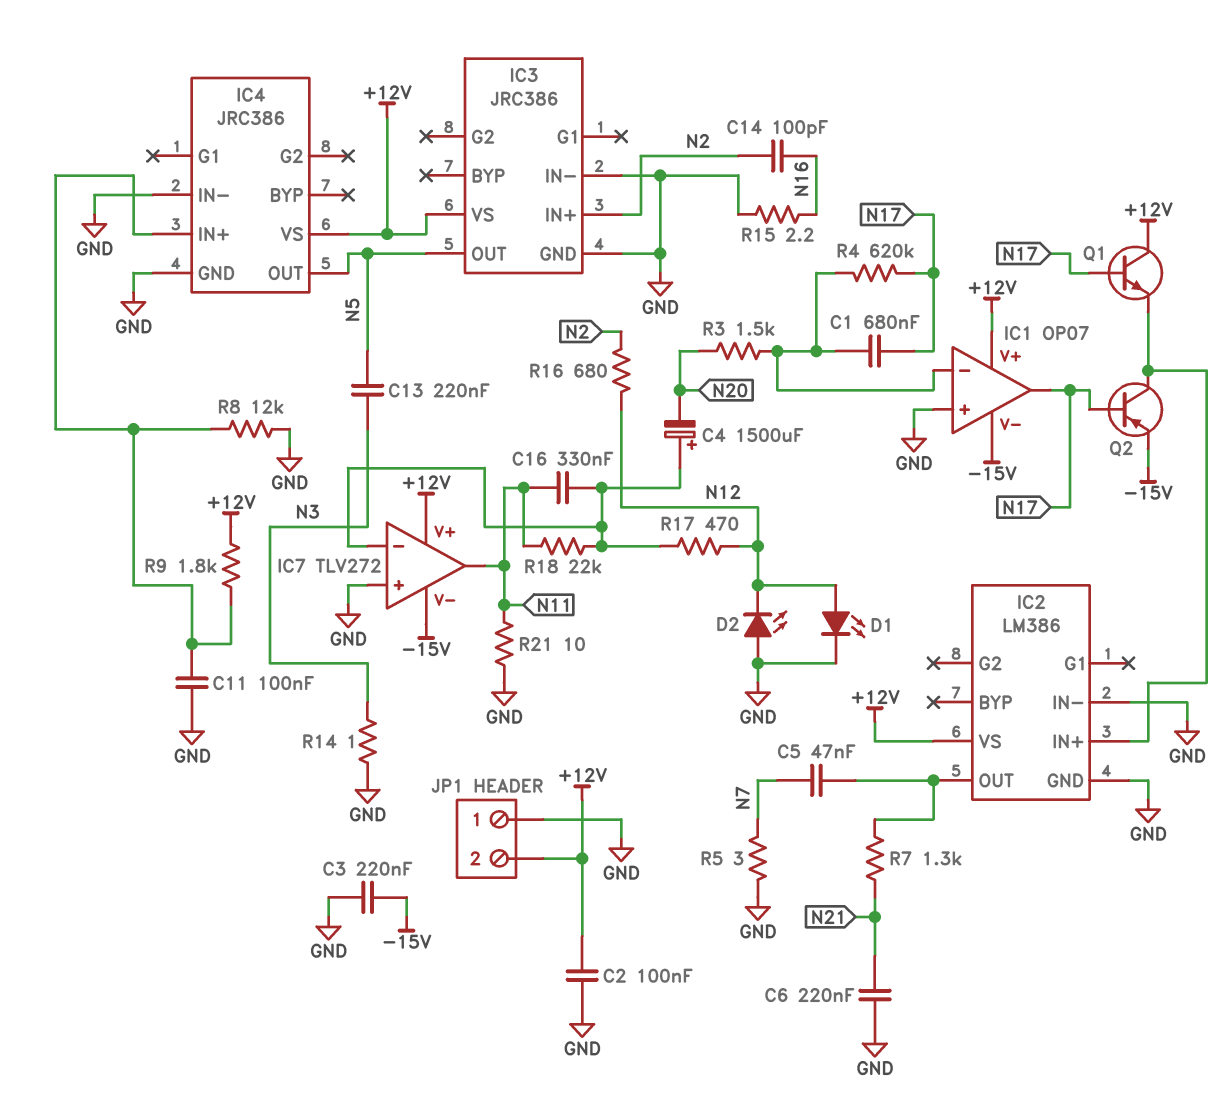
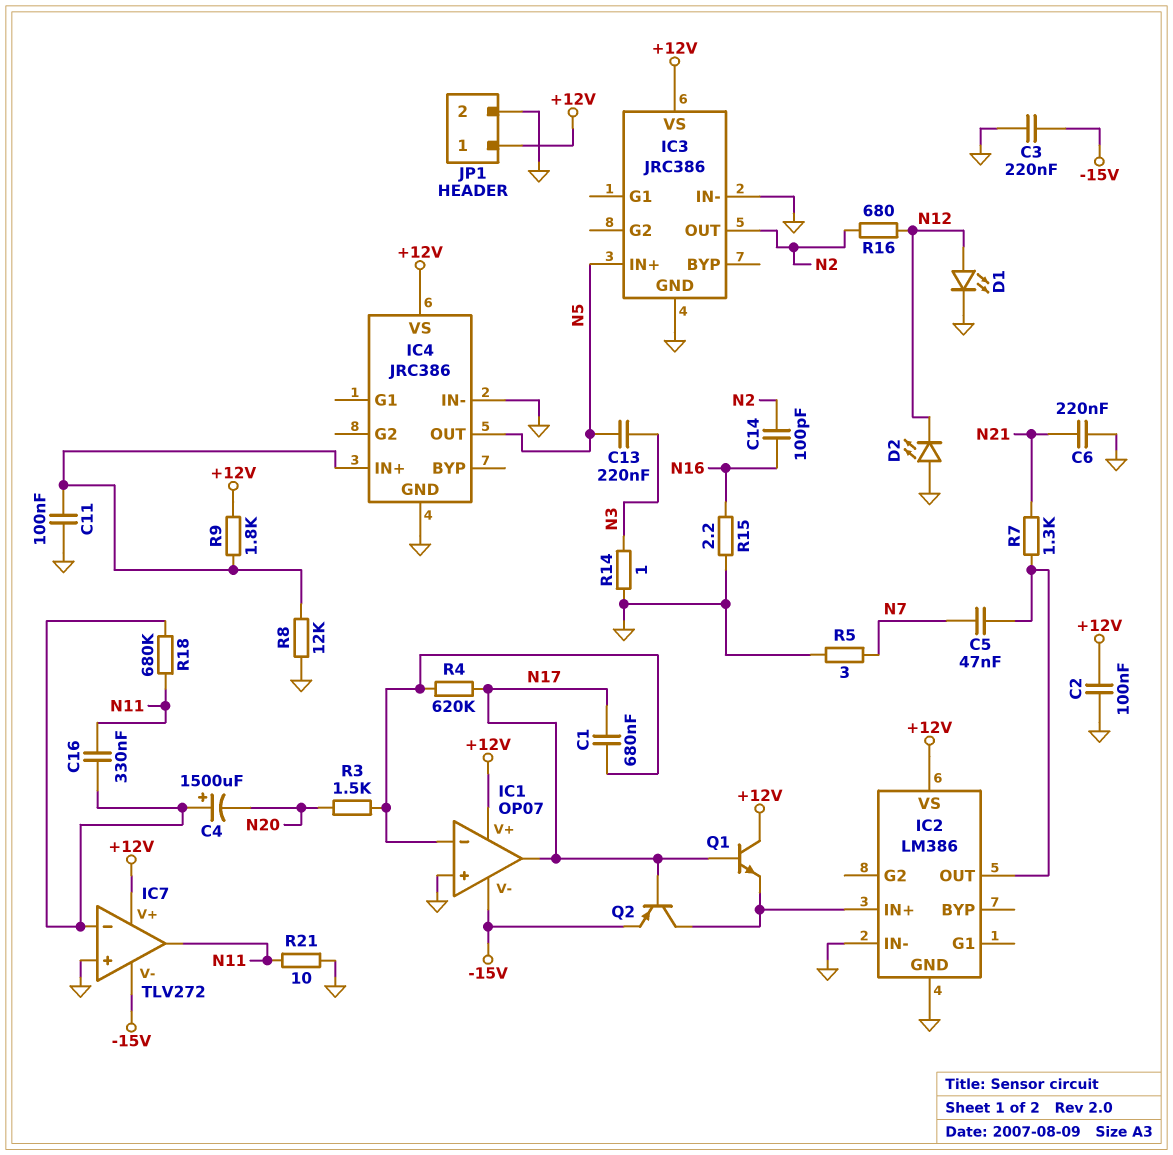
IC3 pin IN+: N2 -> N5
IC3 pin OUT: N5 -> N2
JP1 pin 1: GND -> +12V
JP1 pin 2: +12V -> GND
R17: 470 (IC7/in-, N12) -> none
R18: 22k (IC7/in-, N11) -> 680k (IC7/in-, N11)

